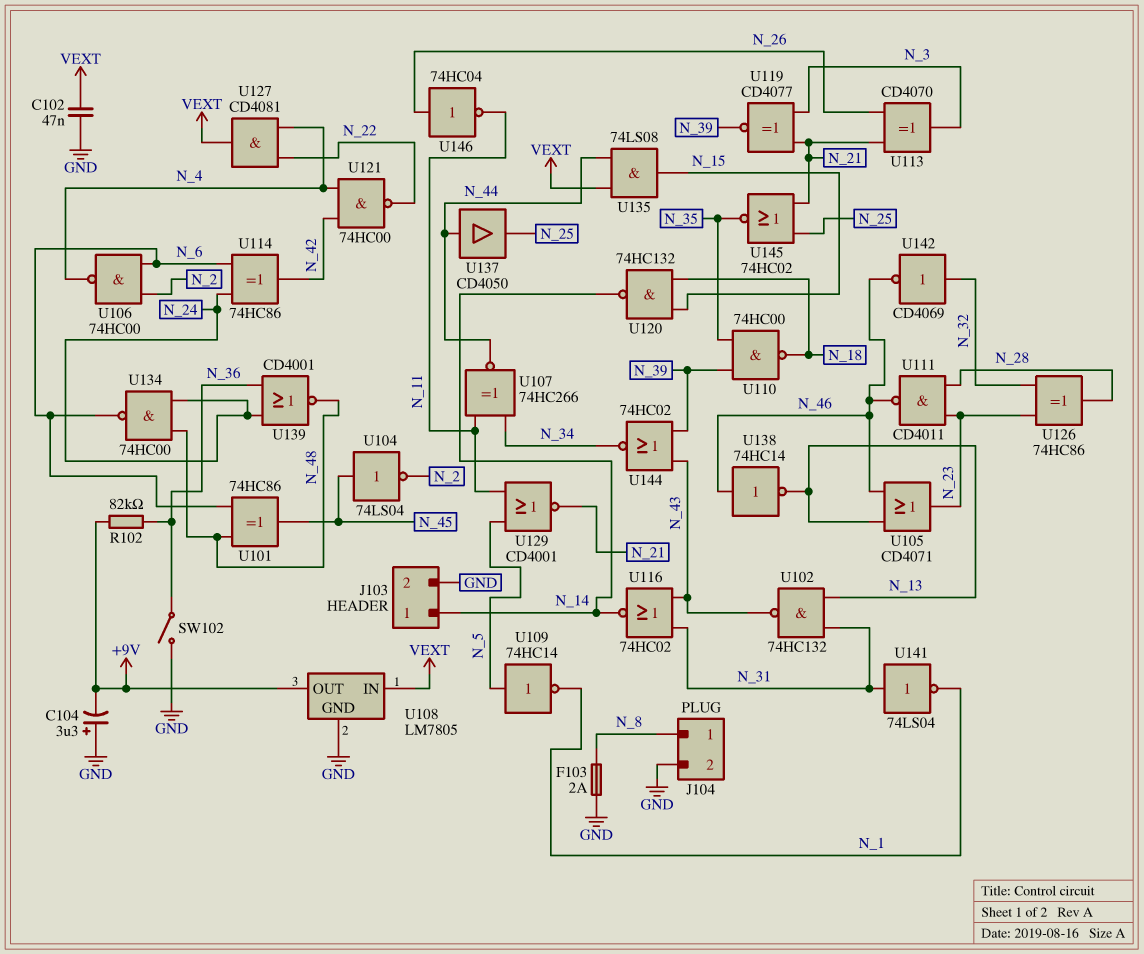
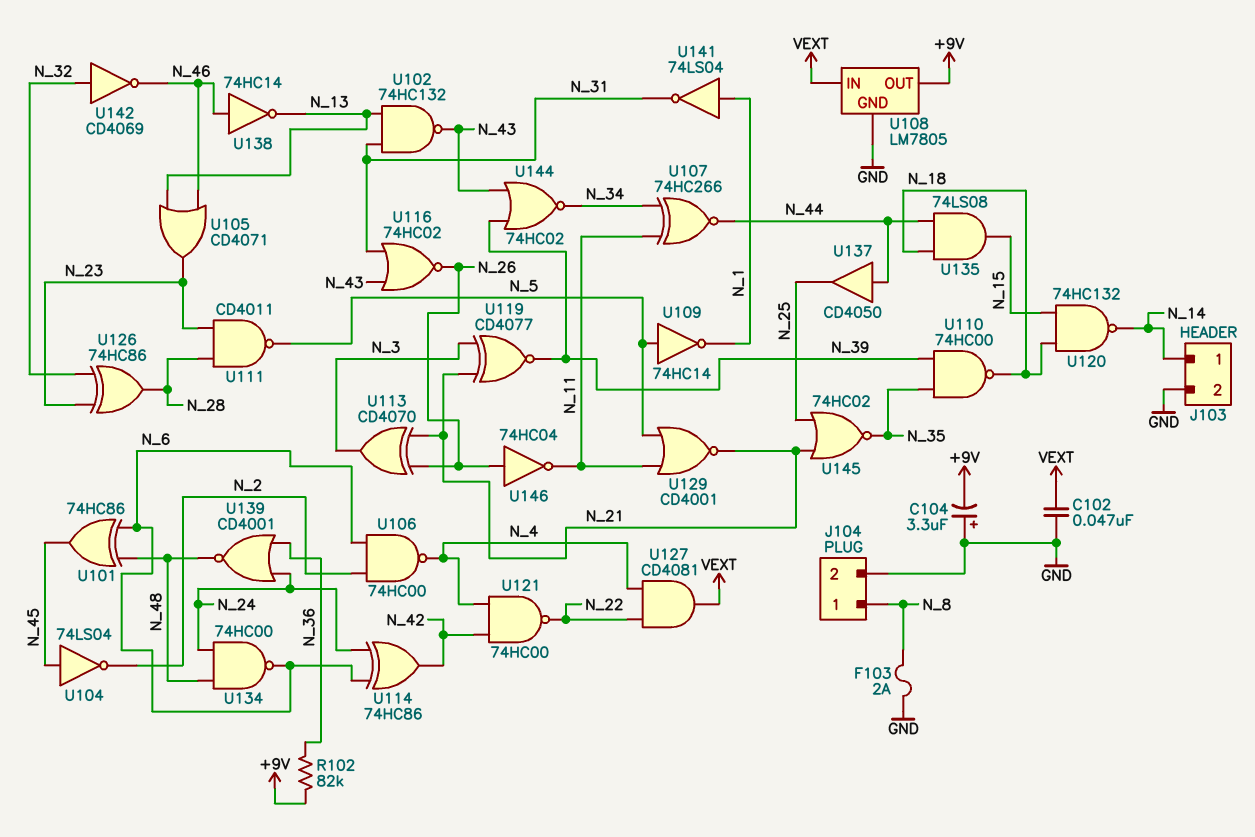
SW102: switch (GND, N_36) -> none
U111: NAND CD4011 (in N_23, in N_28, out N_46) -> NAND CD4011 (in N_23, in N_28, out N_5)
U116: NOR 74HC02 (in N_31, in N_43, out N_14) -> NOR 74HC02 (in N_31, in N_43, out N_26)
U135: AND 74LS08 (in N_44, in VEXT, out N_15) -> AND 74LS08 (in N_18, in N_44, out N_15)
U141: NOT 74LS04 (in N_31, out N_1) -> NOT 74LS04 (in N_1, out N_31)

